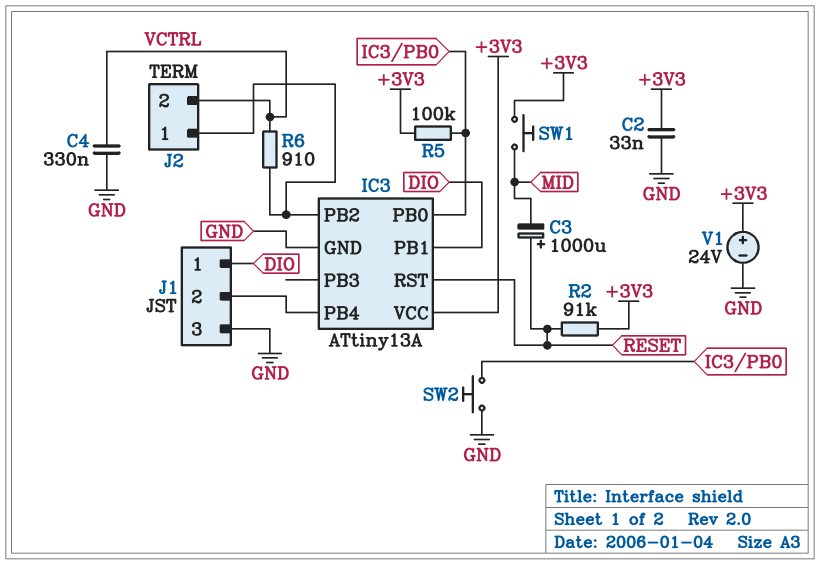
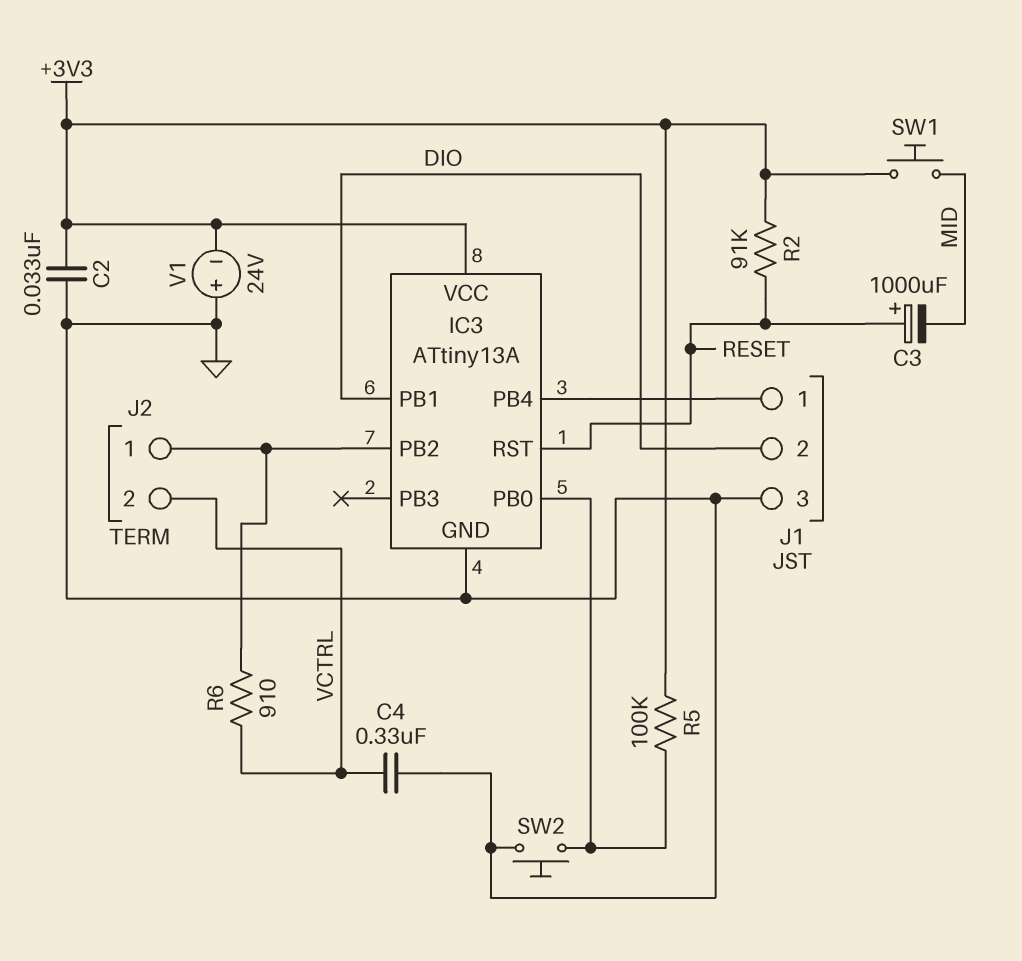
J1 pin 1: DIO -> IC3/PB4
J1 pin 2: IC3/PB4 -> DIO
V1: 24V (plus +3V3, minus GND) -> 24V (plus GND, minus +3V3)

